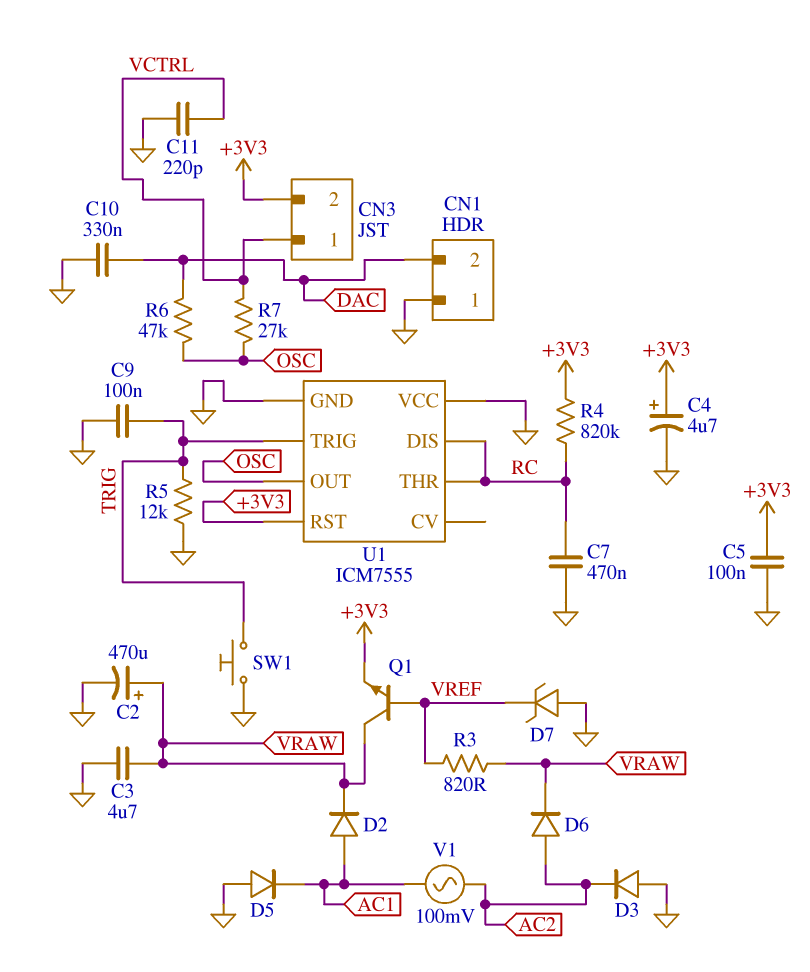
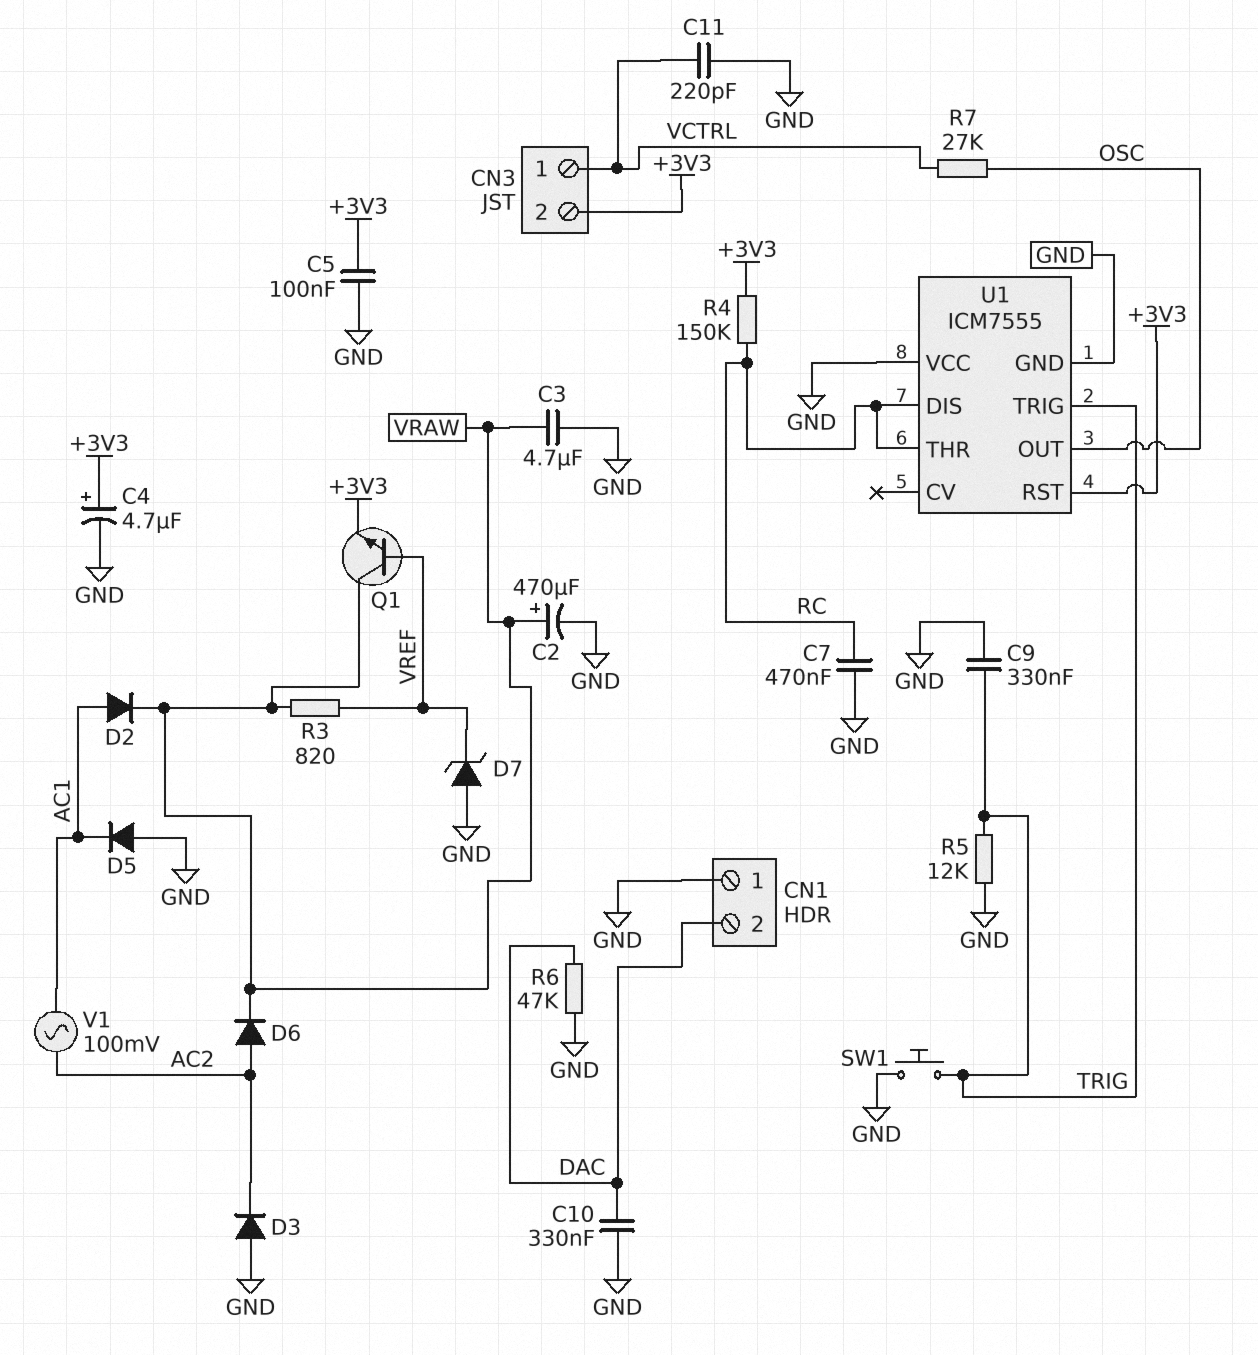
C9: 100nF (GND, TRIG) -> 330nF (GND, TRIG)
R4: 820k (+3V3, RC) -> 150k (+3V3, RC)
R6: 47k (DAC, OSC) -> 47k (DAC, GND)

